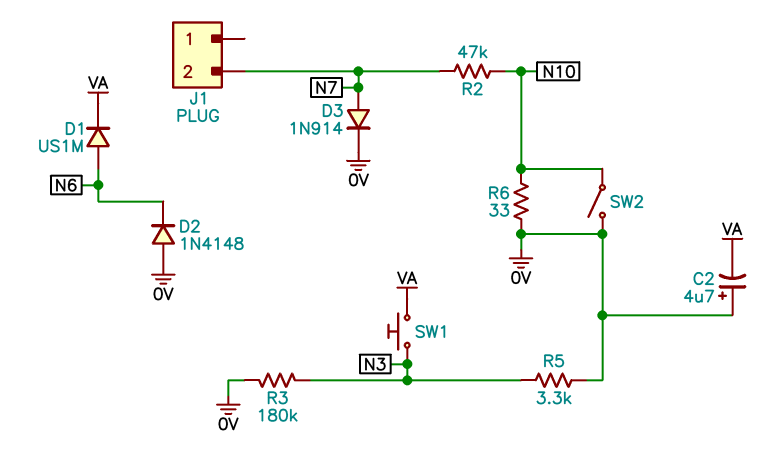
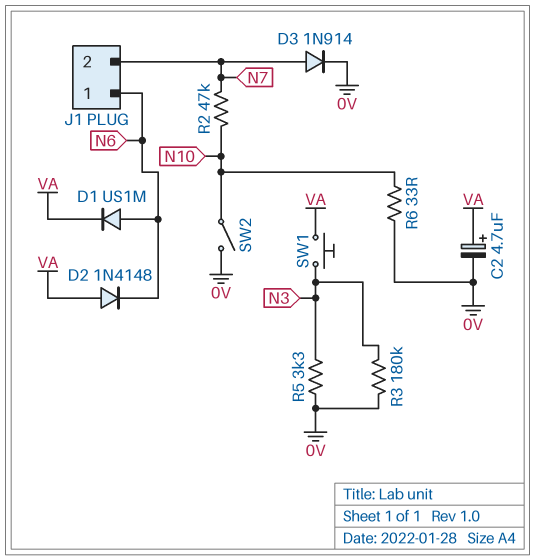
C2: 4.7uF (plus 0V, minus VA) -> 4.7uF (plus VA, minus 0V)
D2: diode 1N4148 (A 0V, K N6) -> diode 1N4148 (A VA, K N6)
J1 pin 1: none -> N6

